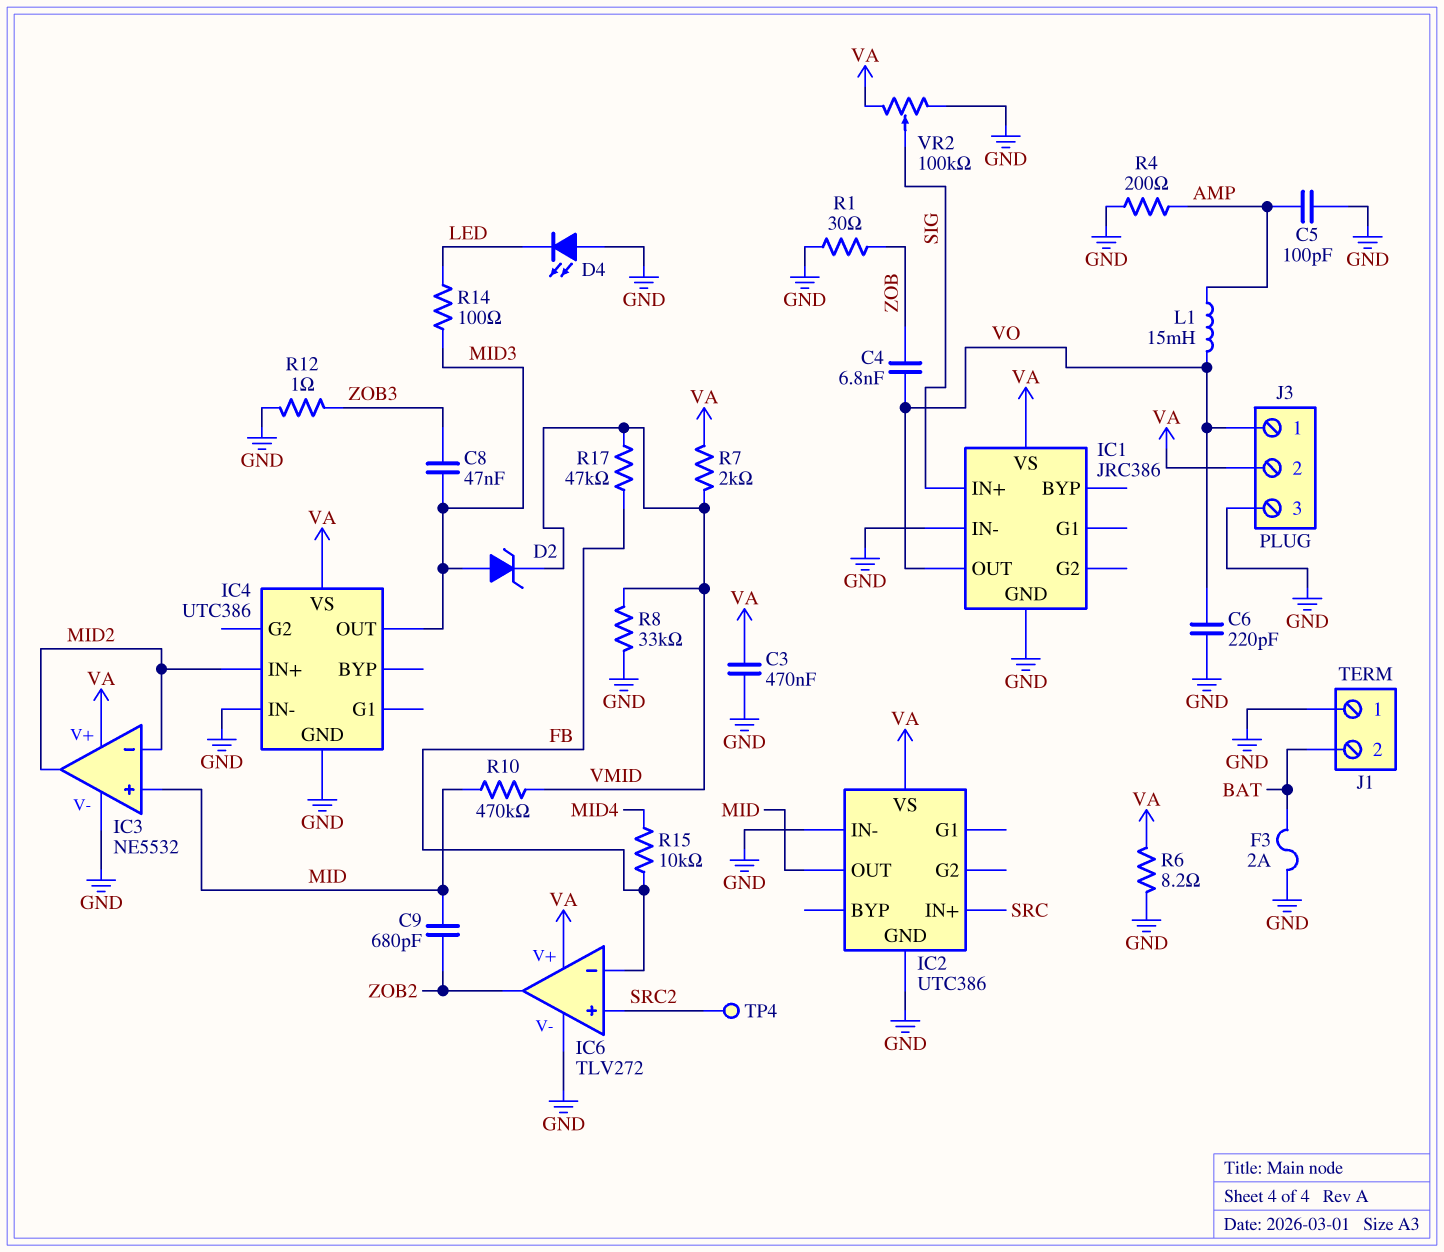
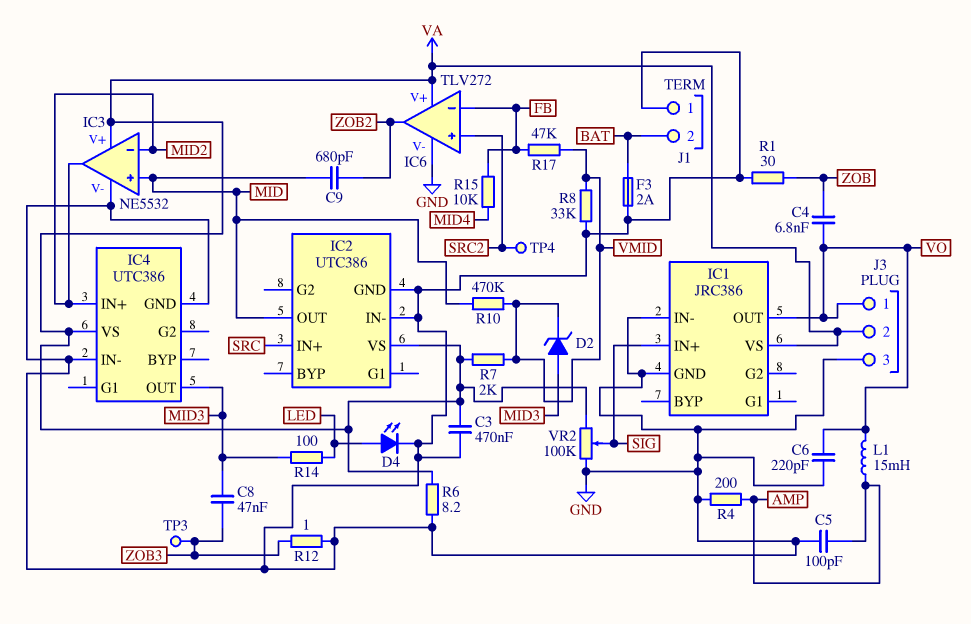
D4: LED (A GND, K LED) -> LED (A LED, K GND)
TP3: none -> test point (ZOB3)

